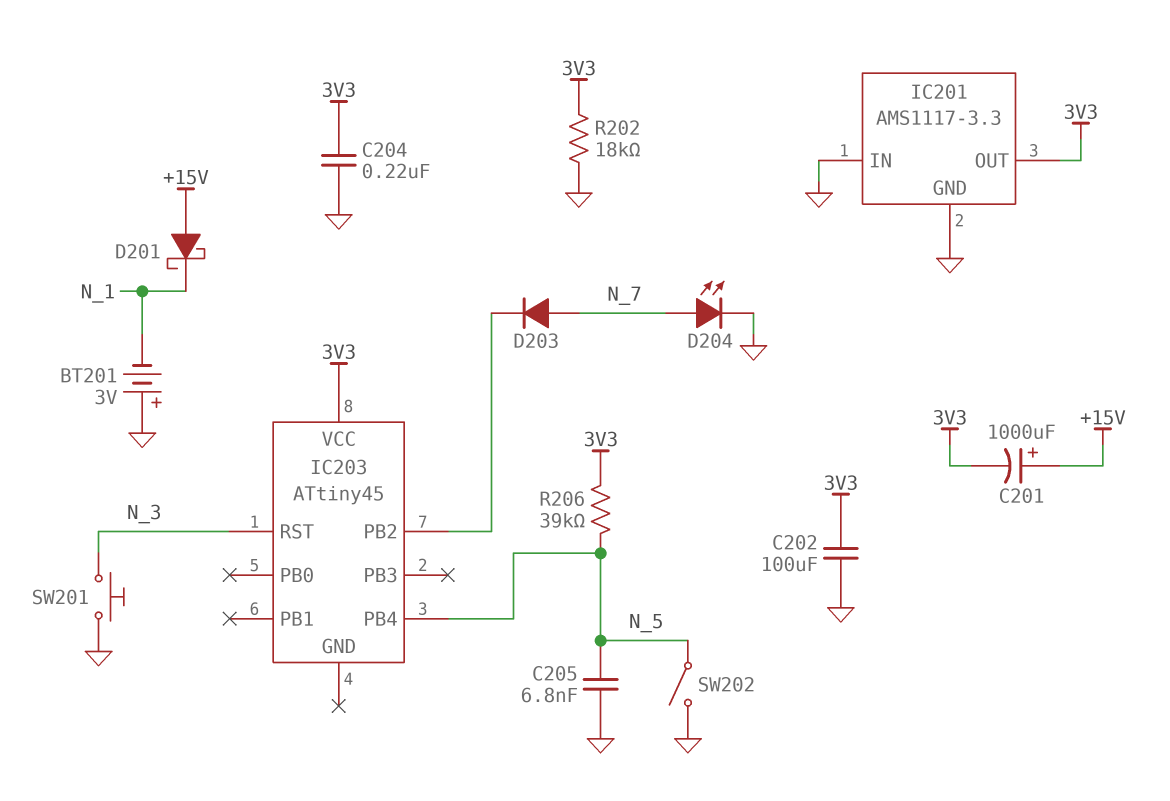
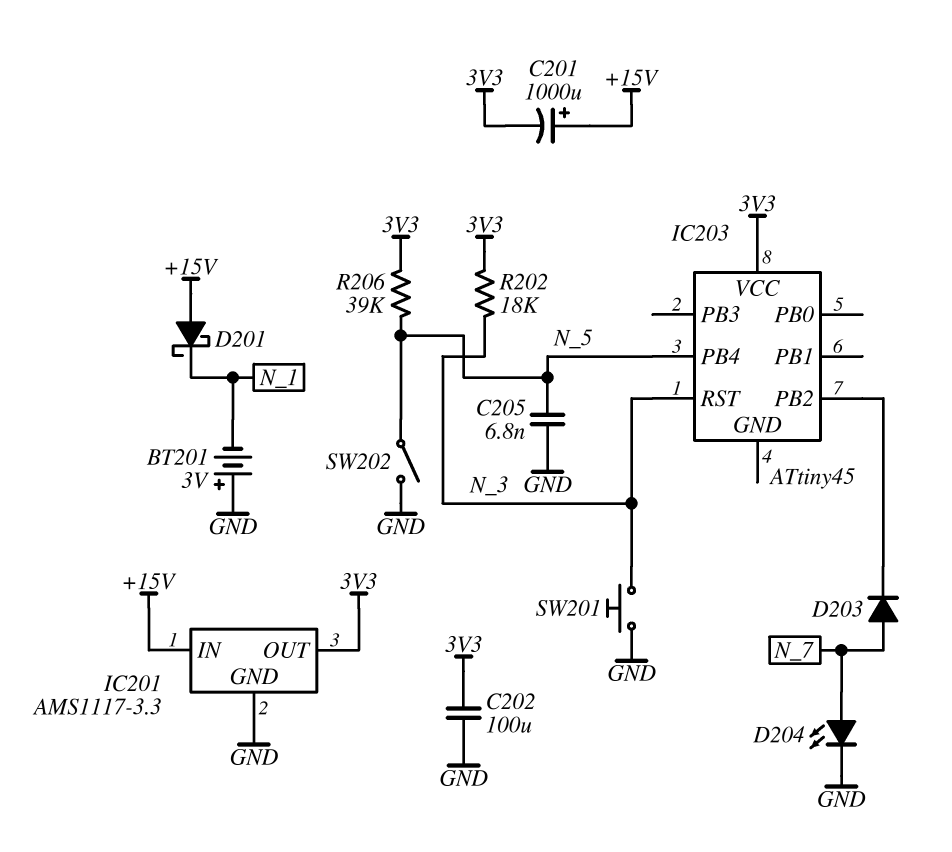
C204: 220nF (3V3, GND) -> none
IC201 pin IN: GND -> +15V
R202: 18k (3V3, GND) -> 18k (3V3, N_3)

